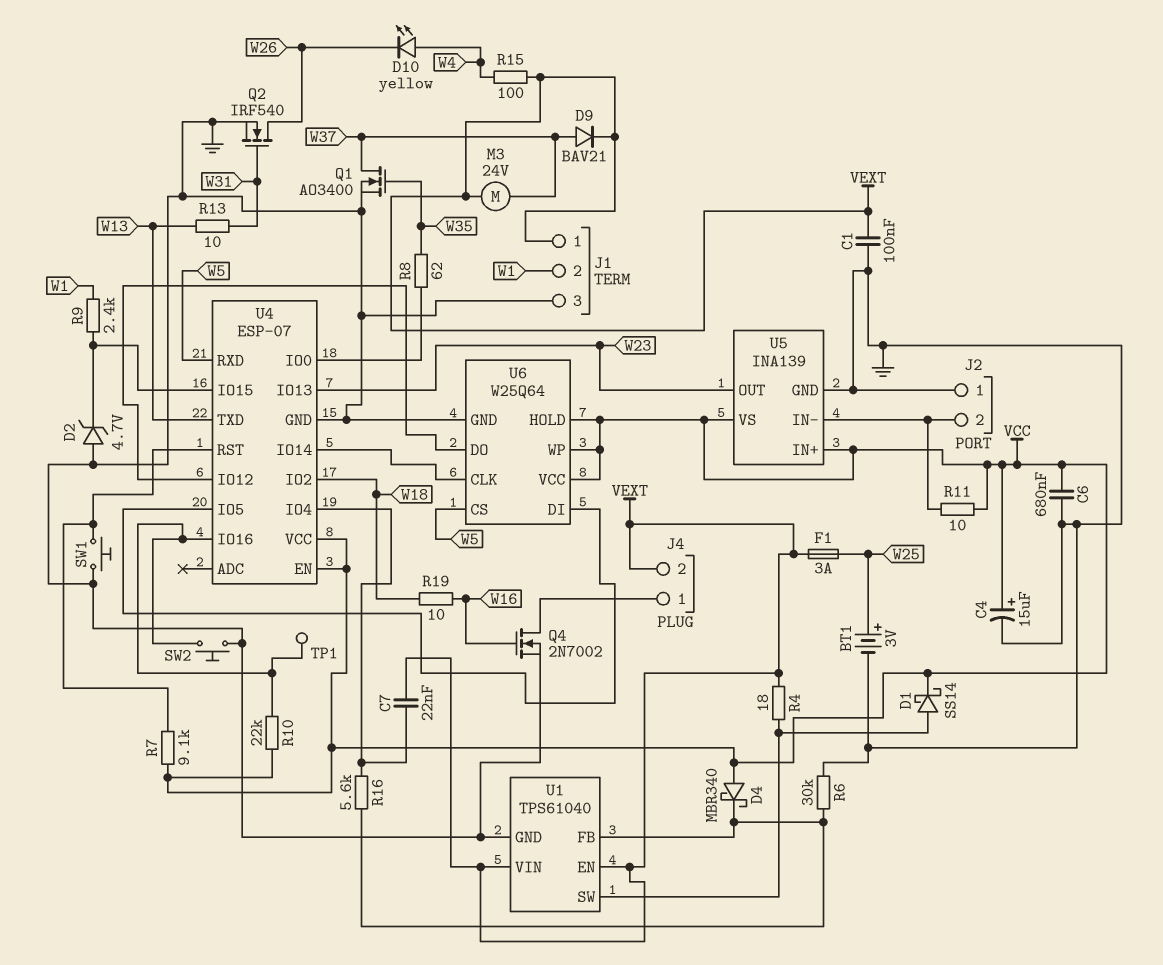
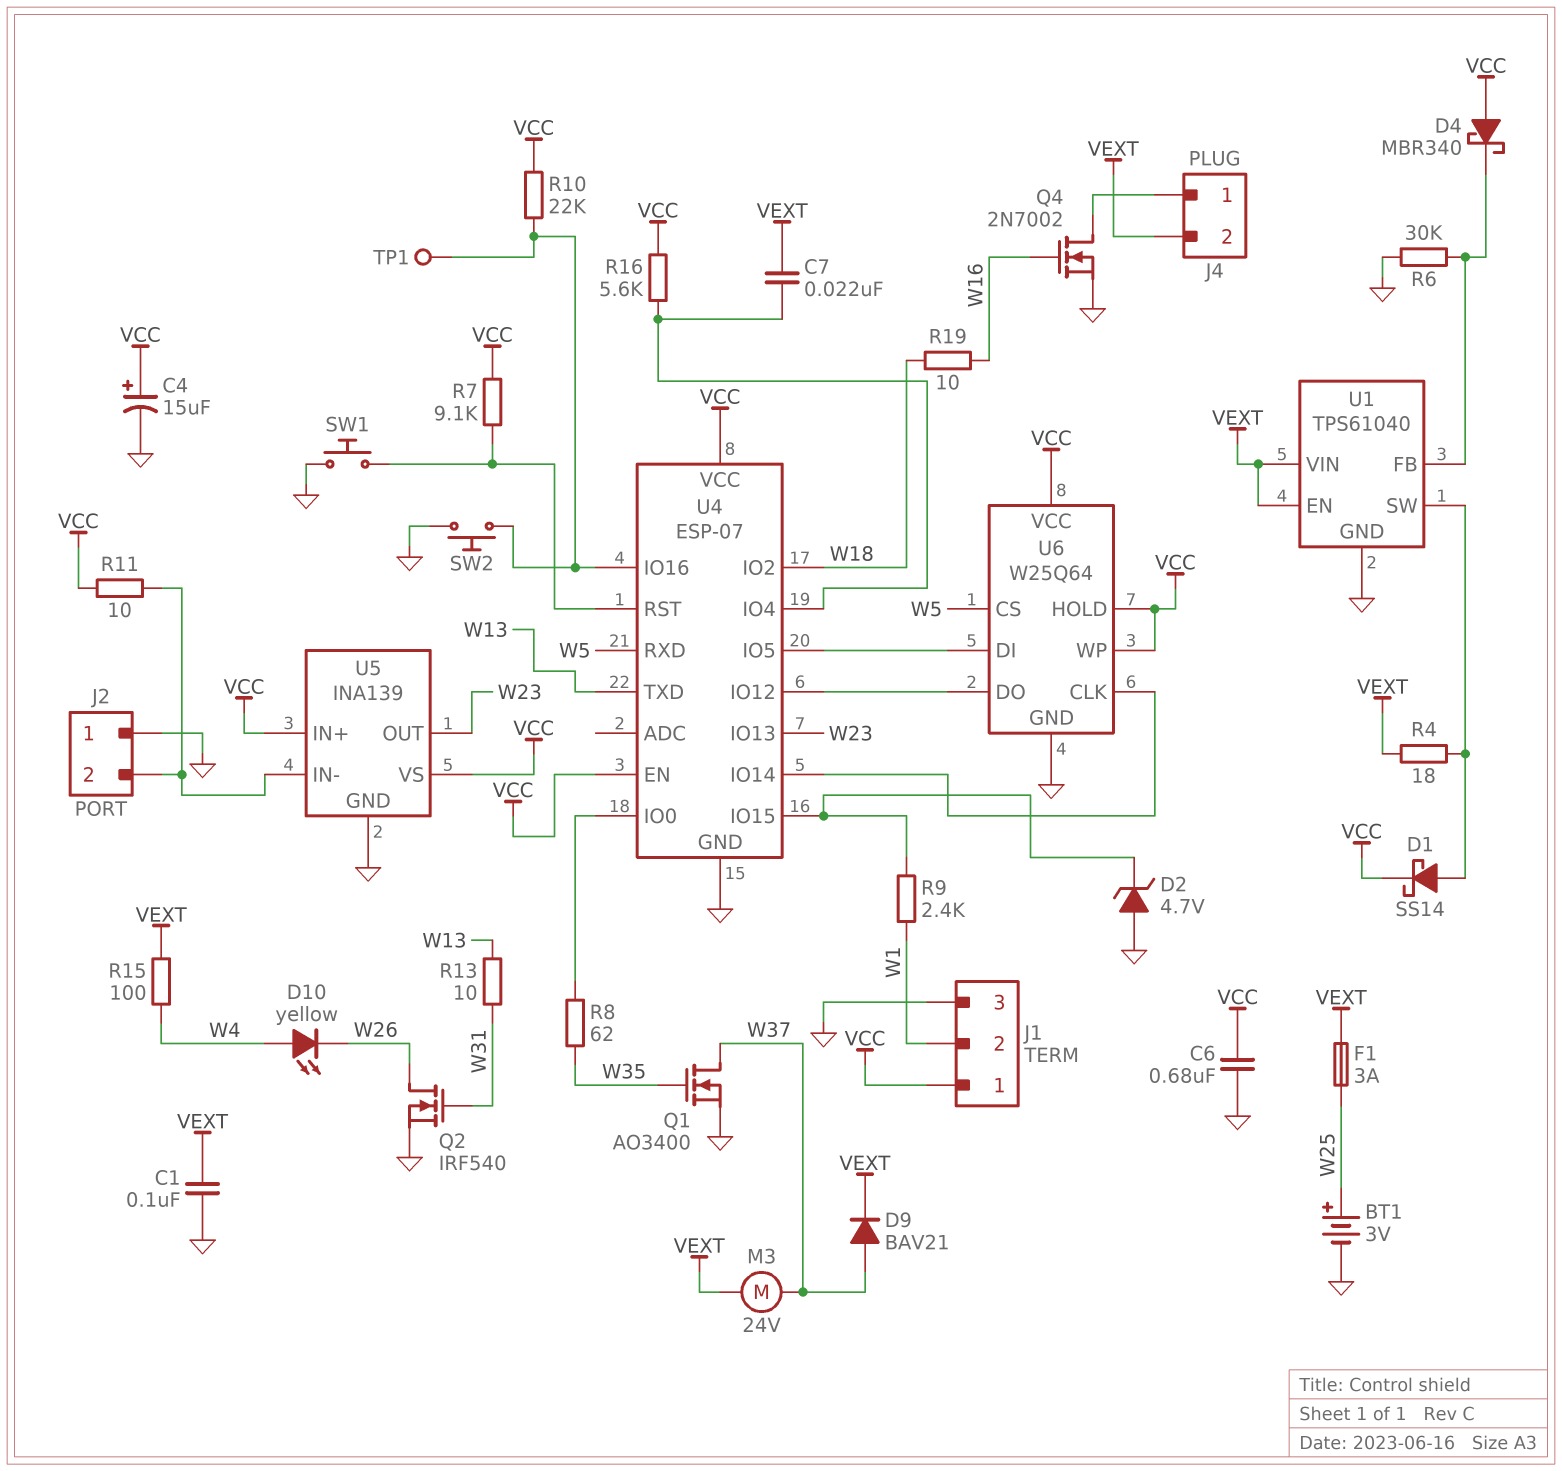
J1 pin 1: VEXT -> VCC
R16: 5.6k (U1/FB, U4/IO4) -> 5.6k (U4/IO4, VCC)

